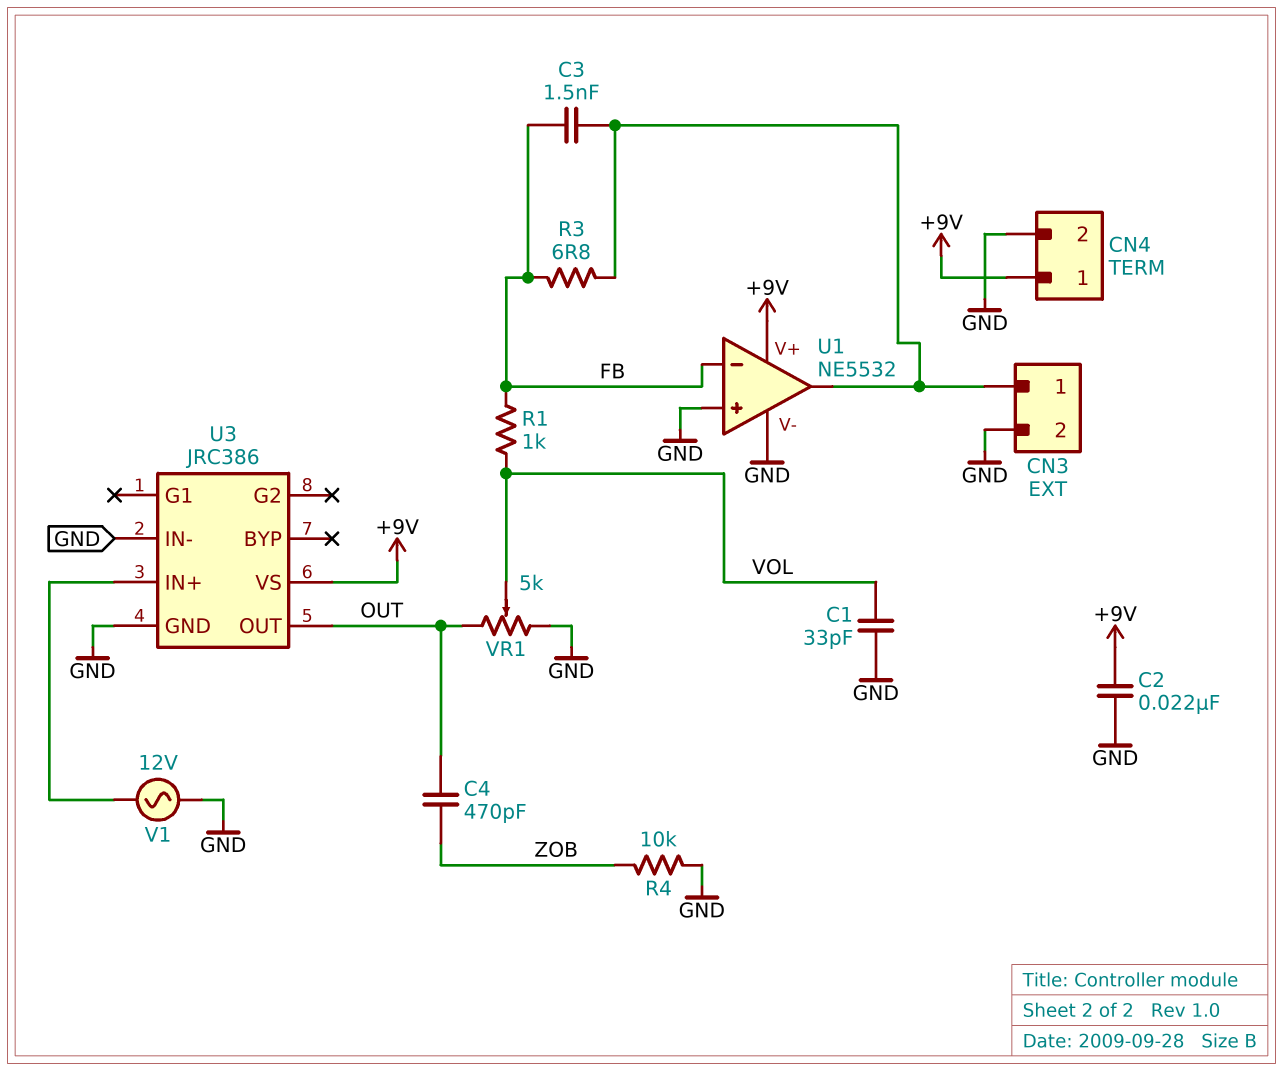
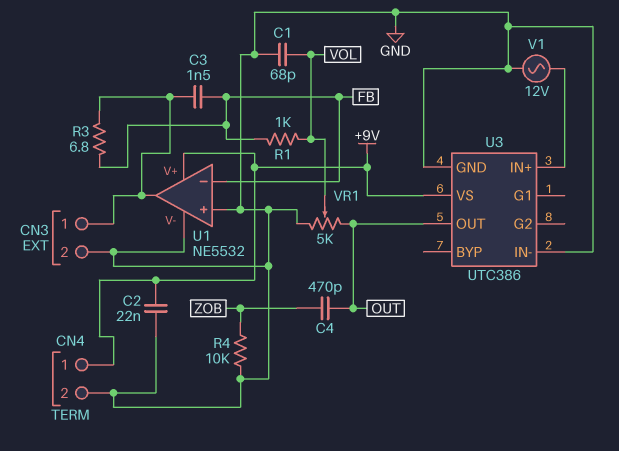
C1: 33pF (GND, VOL) -> 68pF (GND, VOL)
U3: JRC386 -> UTC386

